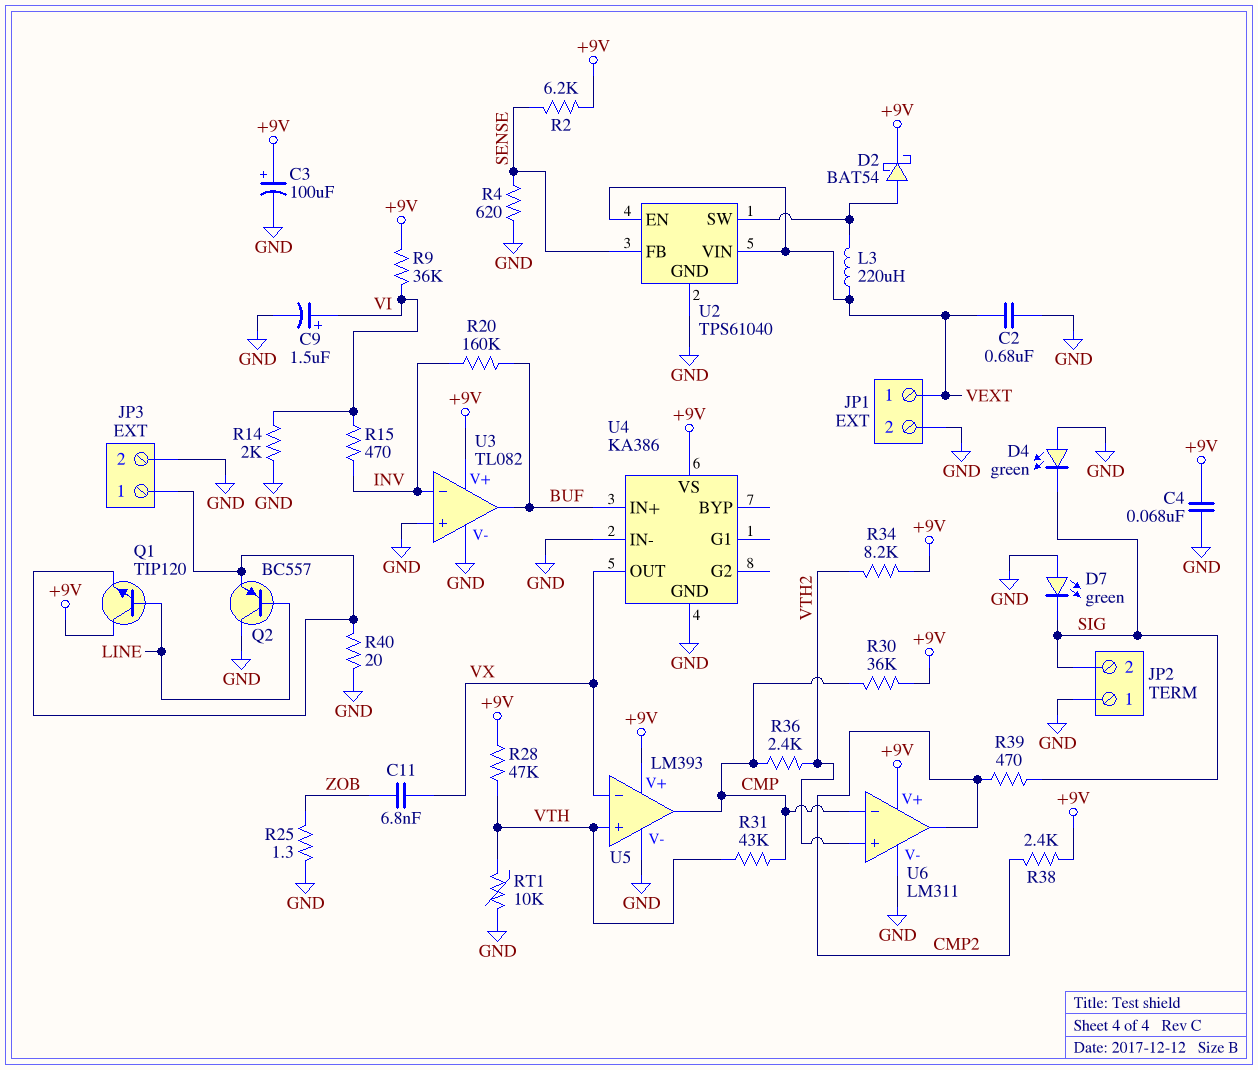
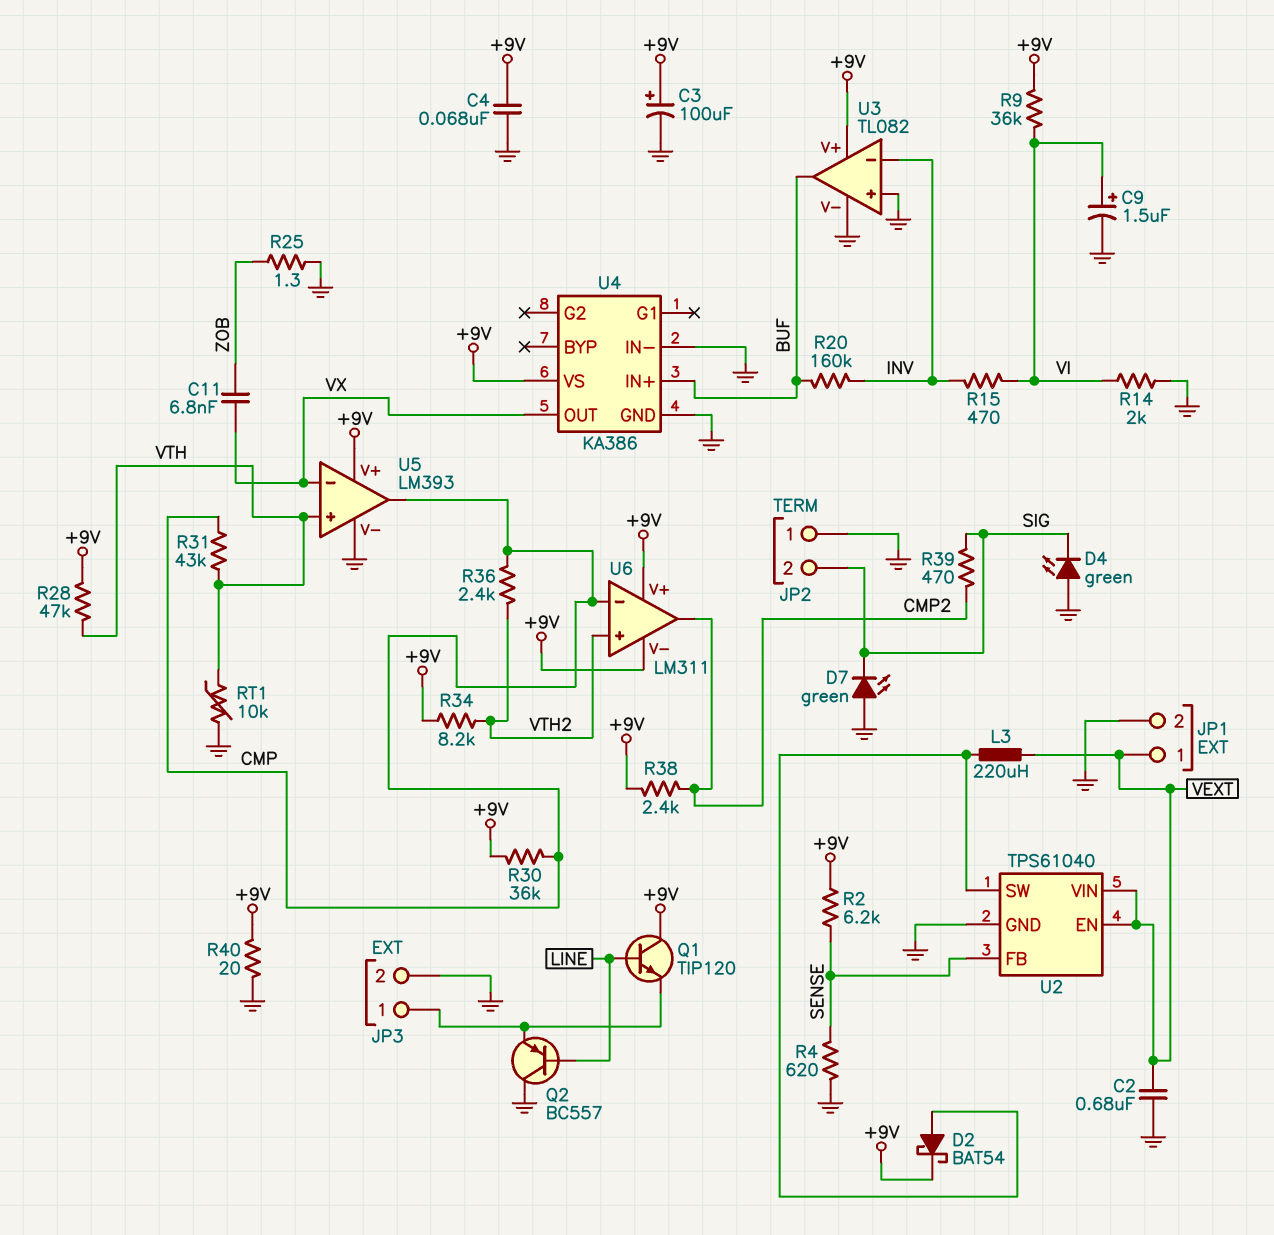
R40: 20 (GND, JP3/1) -> 20 (+9V, GND)
U6 pin V-: GND -> +9V

